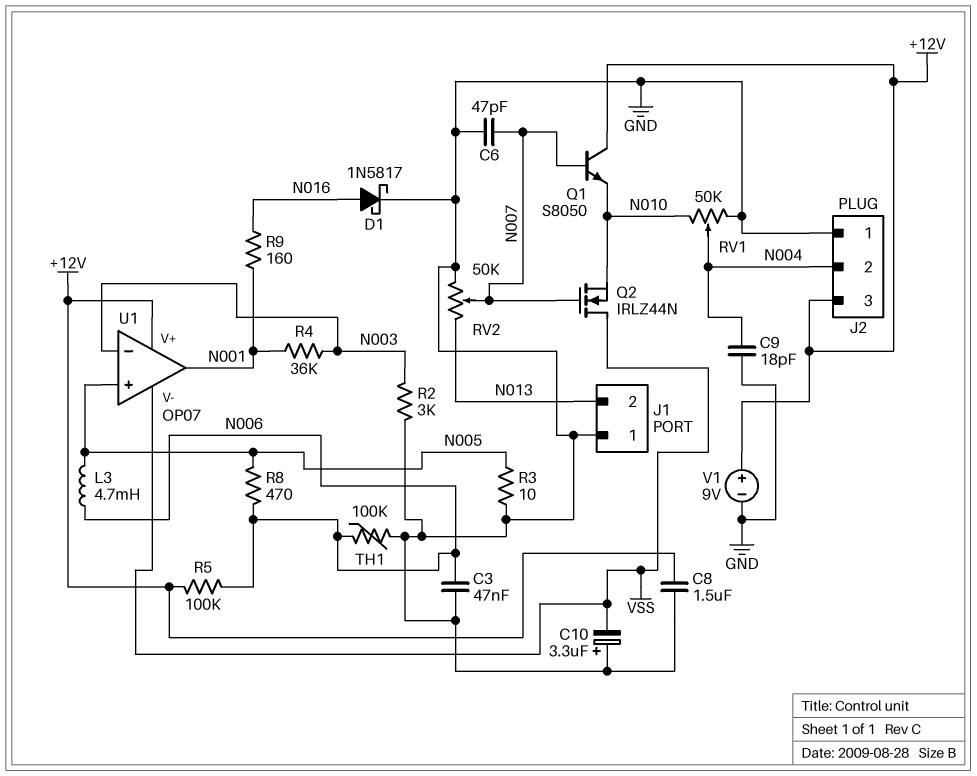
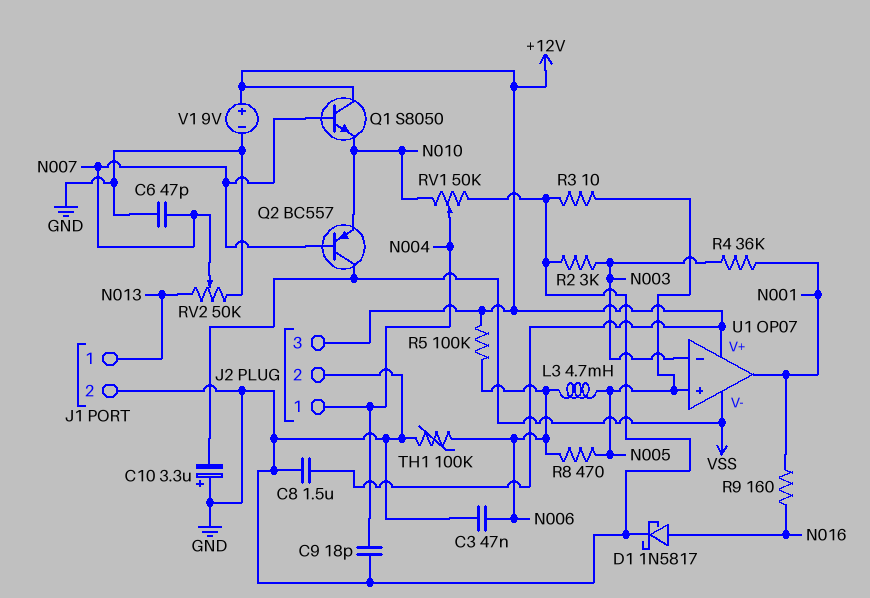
J1 pin 1: GND -> N013
J1 pin 2: N013 -> GND
J2 pin 1: GND -> N004
J2 pin 2: N004 -> GND
Q2: NMOS IRLZ44N (G N007, D VSS, S N010) -> PNP BC557 (B N007, C VSS, E N010)

